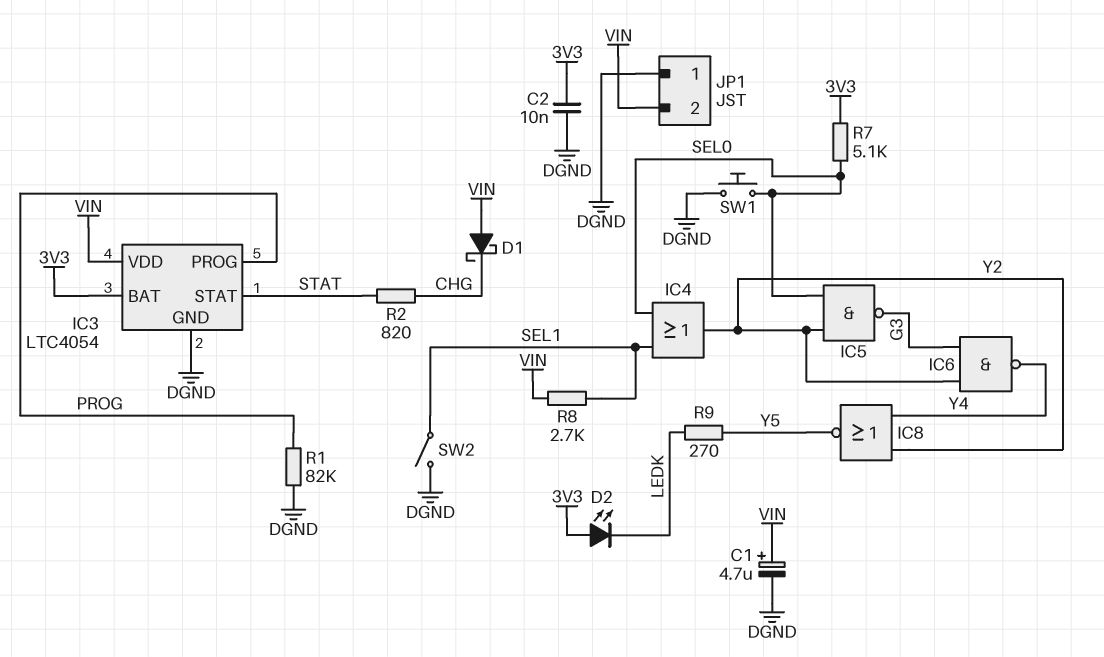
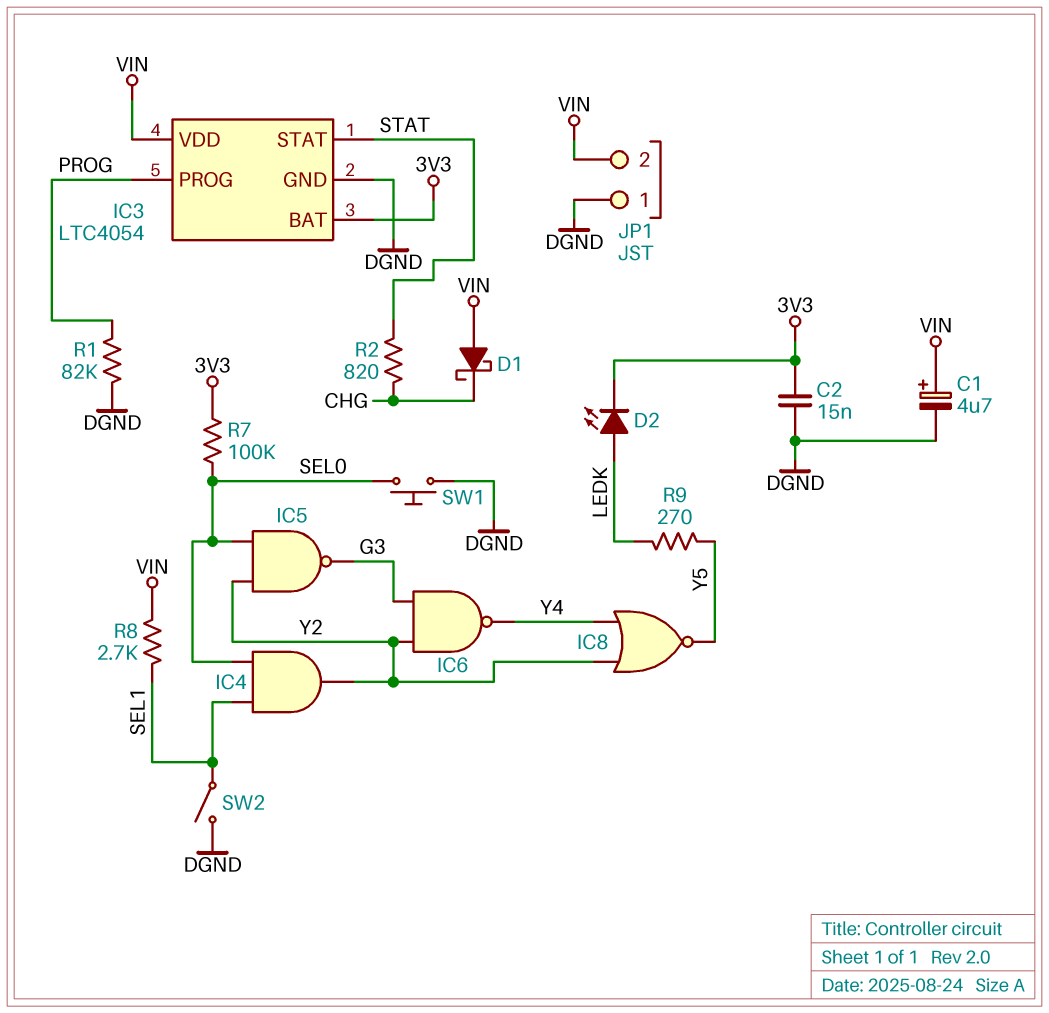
C2: 10nF (3V3, DGND) -> 15nF (3V3, DGND)
D2: LED (A 3V3, K LEDK) -> LED (A LEDK, K 3V3)
IC4: OR (in SEL0, in SEL1, out Y2) -> AND (in SEL0, in SEL1, out Y2)
R7: 5.1k (3V3, SEL0) -> 100k (3V3, SEL0)

